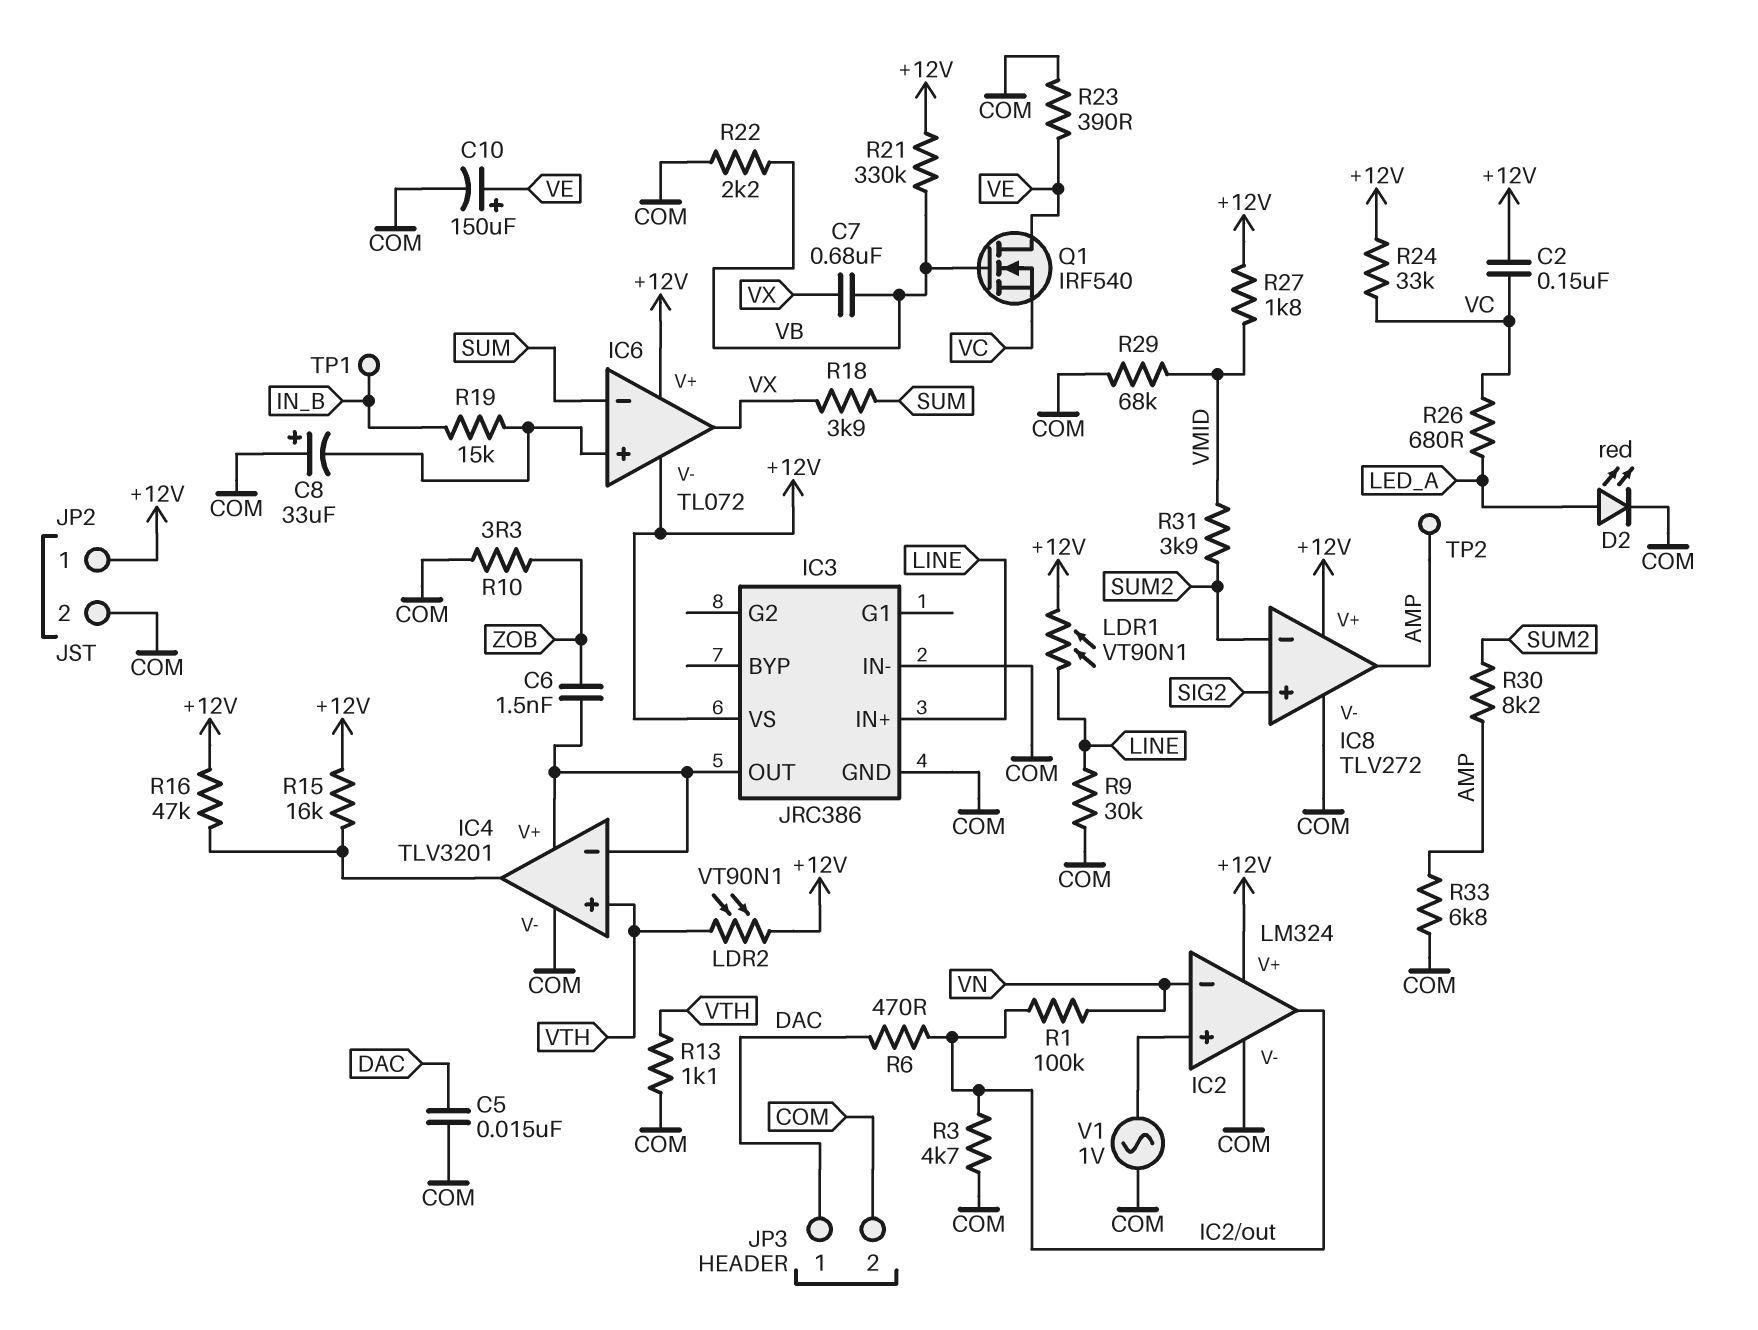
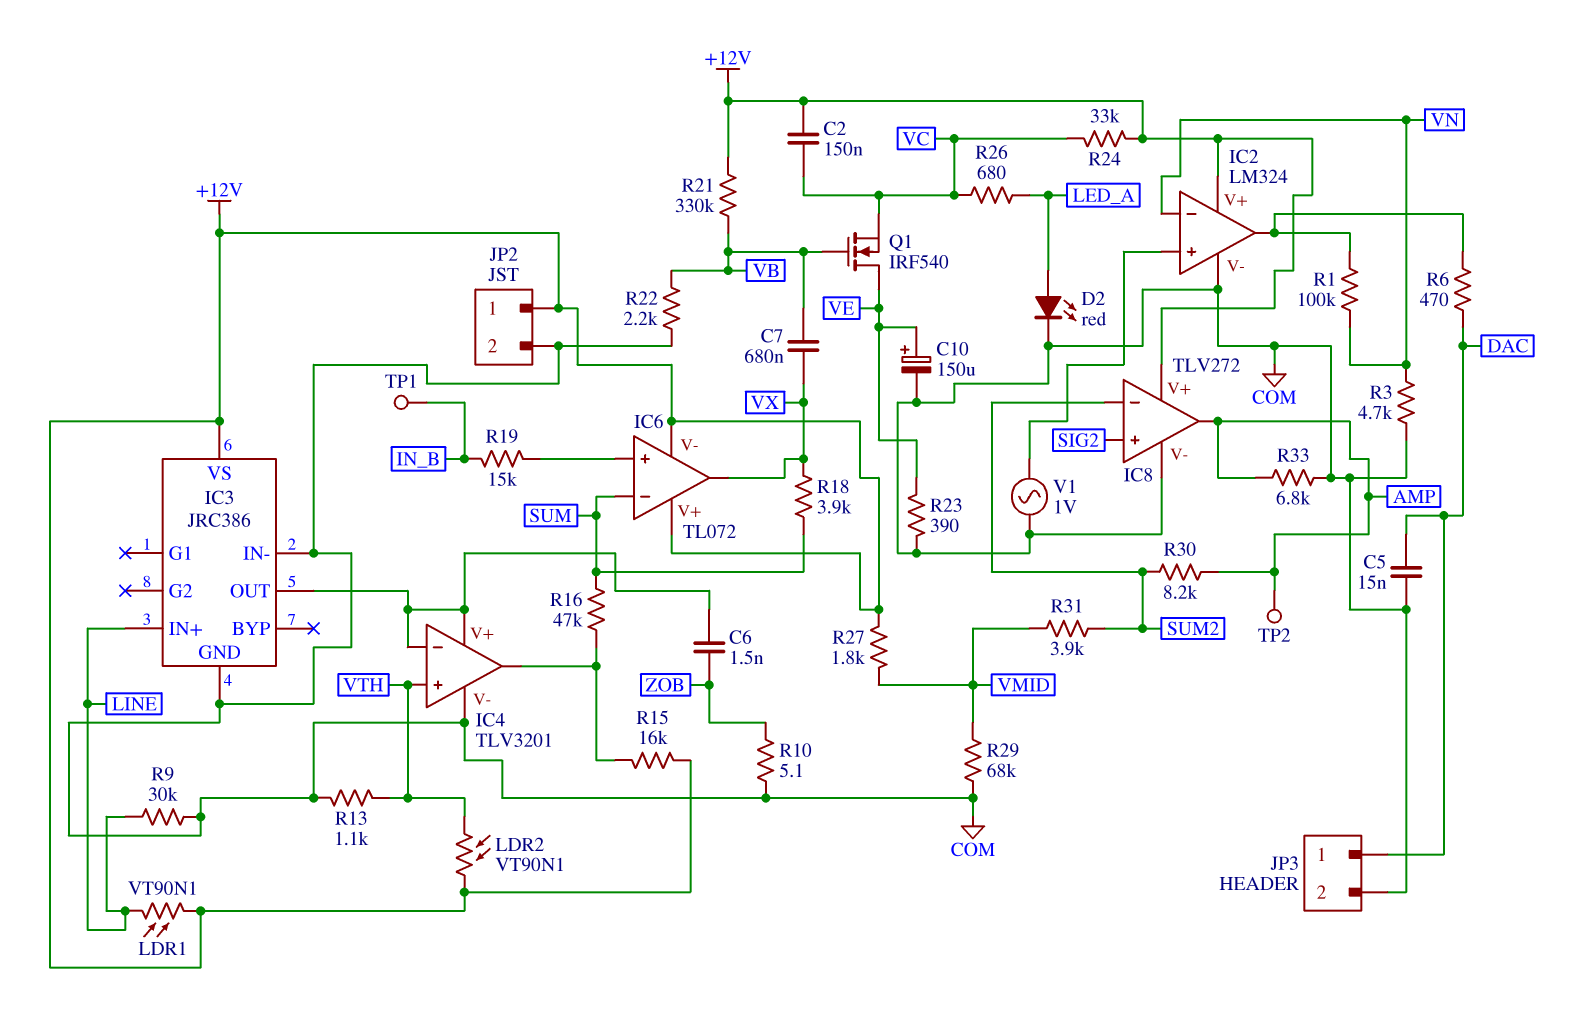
C8: 33uF (plus COM, minus IC6/in+) -> none
R3: 4.7k (COM, IC2/out) -> 4.7k (COM, VN)
R10: 3.3 (COM, ZOB) -> 5.1 (COM, ZOB)
R16: 47k (+12V, IC4/out) -> 47k (IC4/out, SUM)

